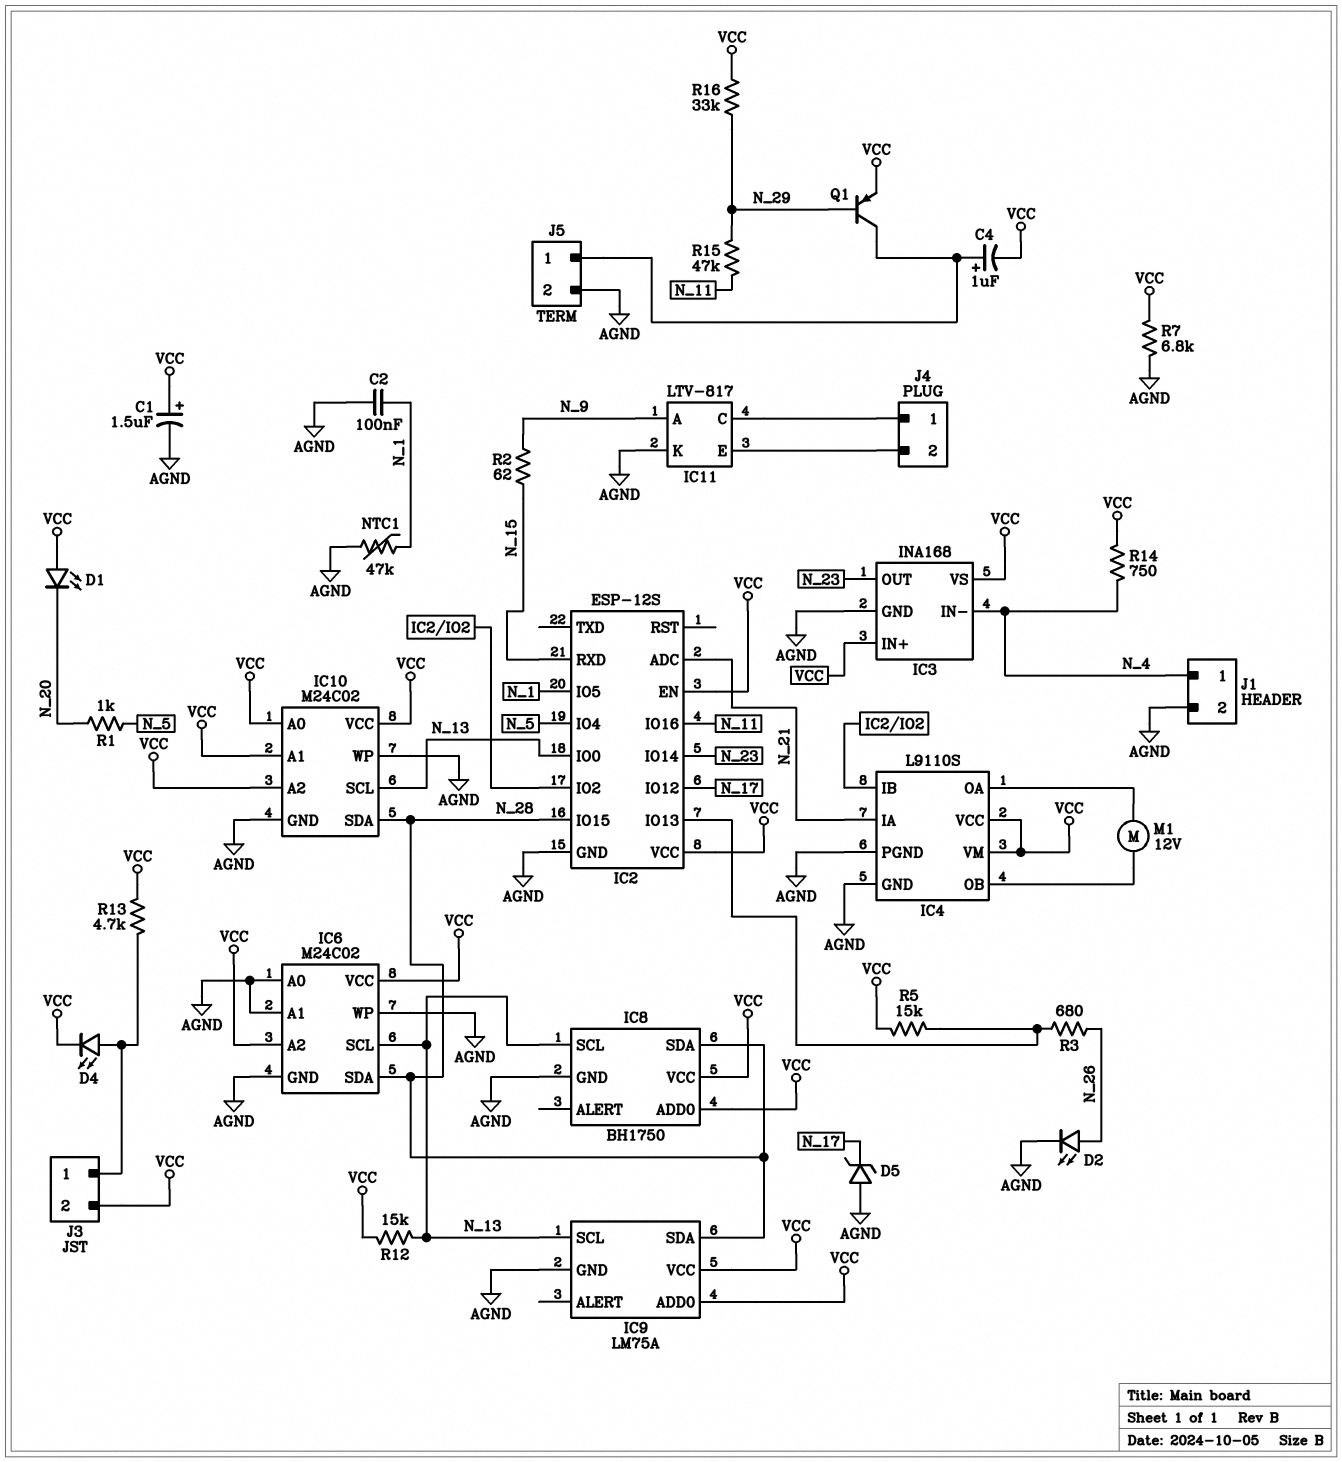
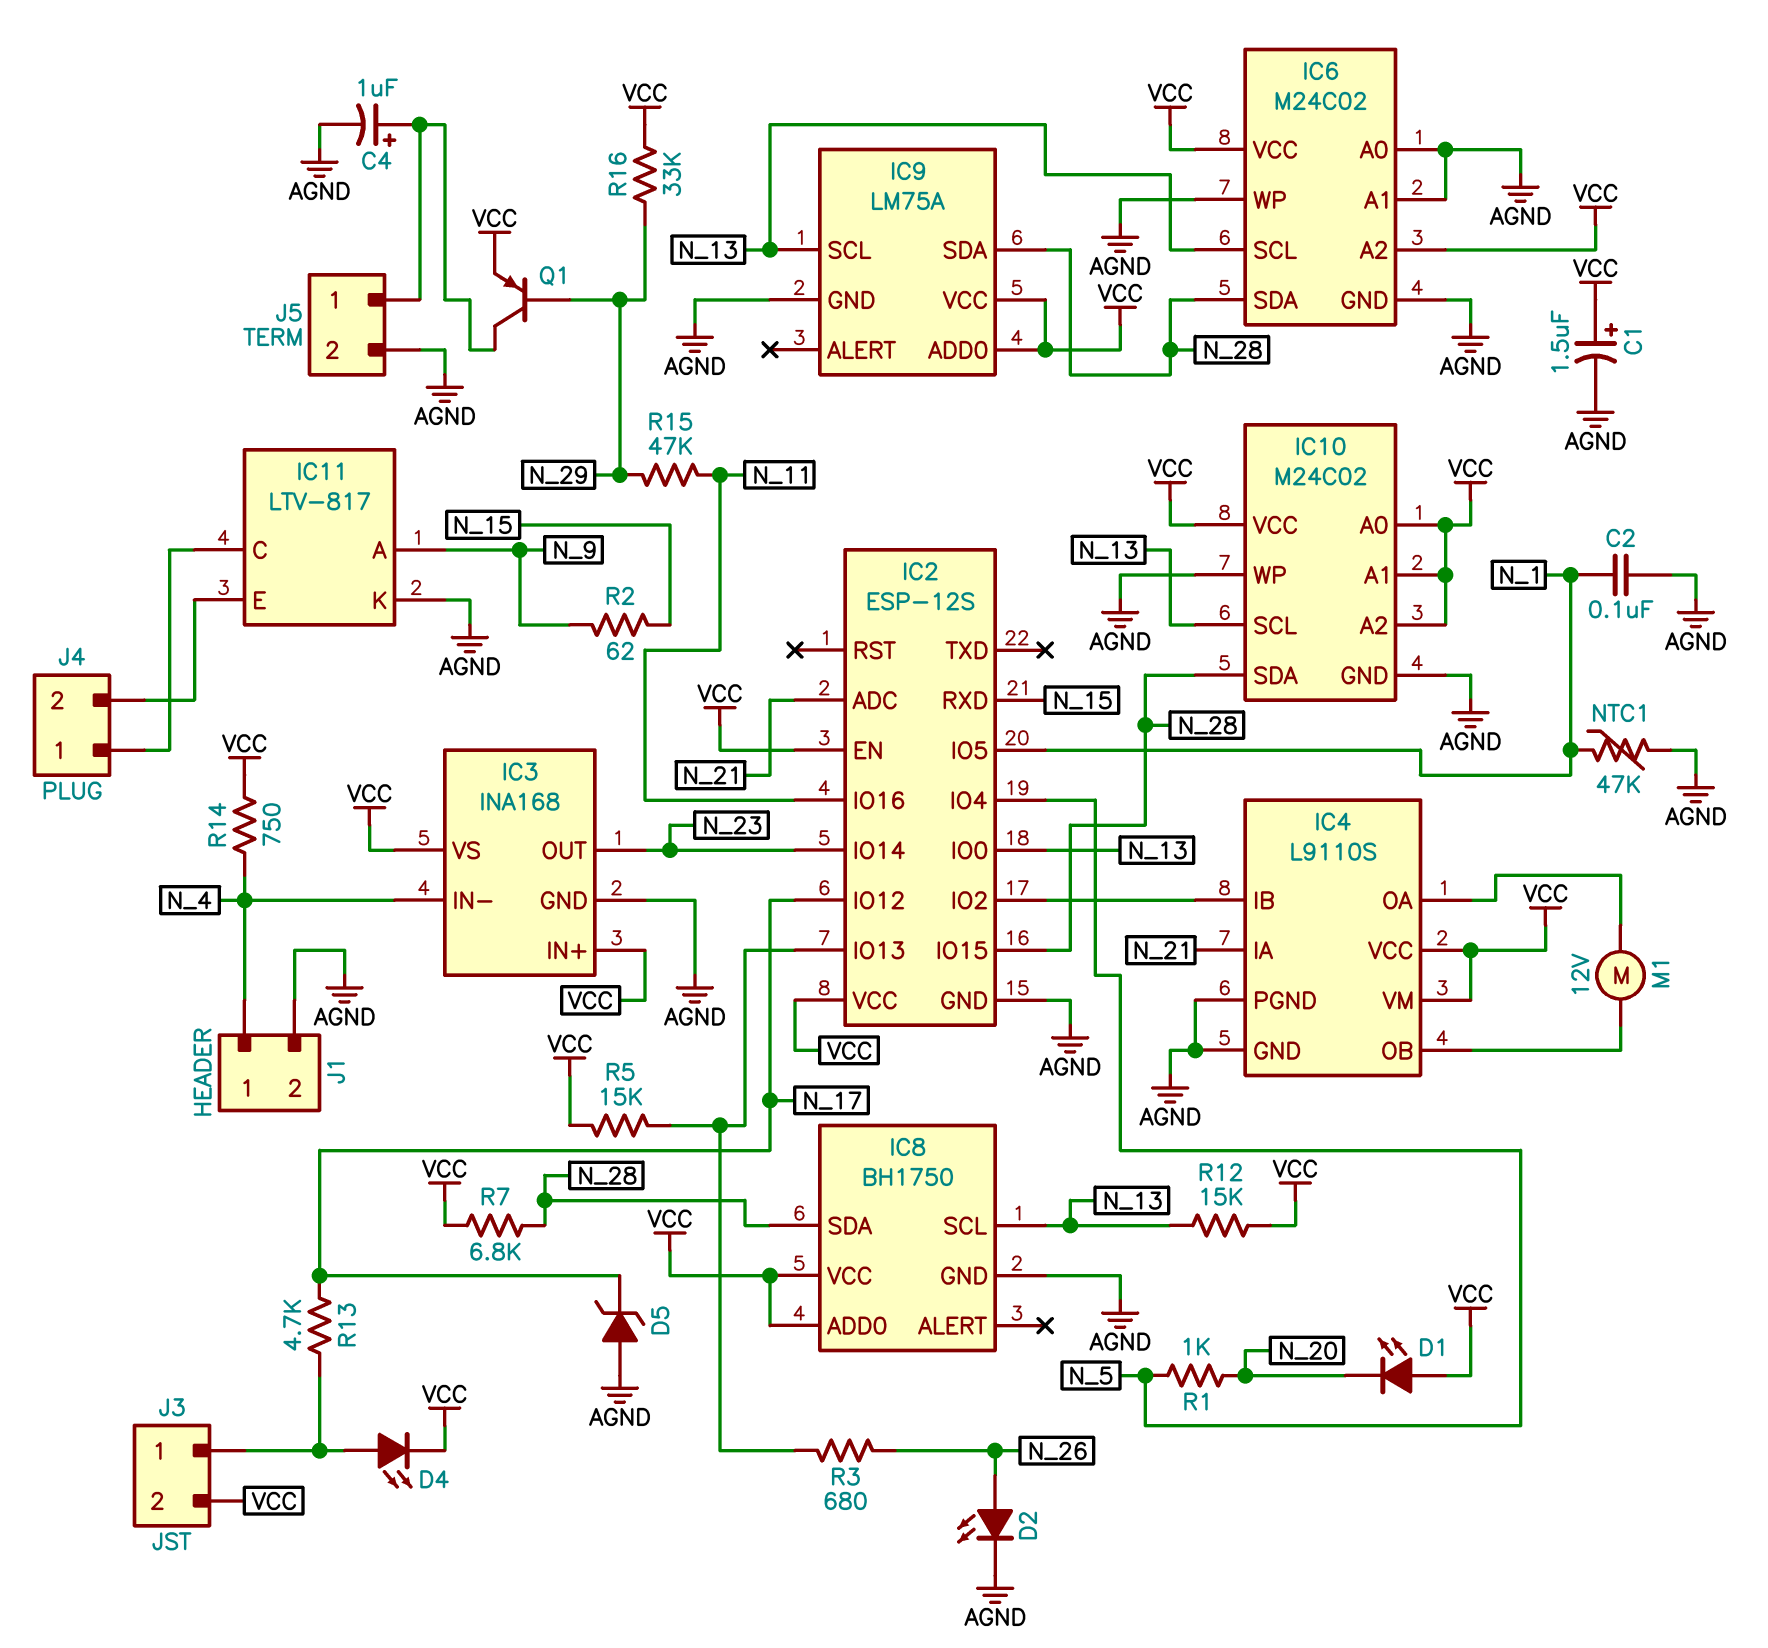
C4: 1uF (plus J5/1, minus VCC) -> 1uF (plus J5/1, minus AGND)
R7: 6.8k (AGND, VCC) -> 6.8k (N_28, VCC)
R13: 4.7k (J3/1, VCC) -> 4.7k (J3/1, N_17)

